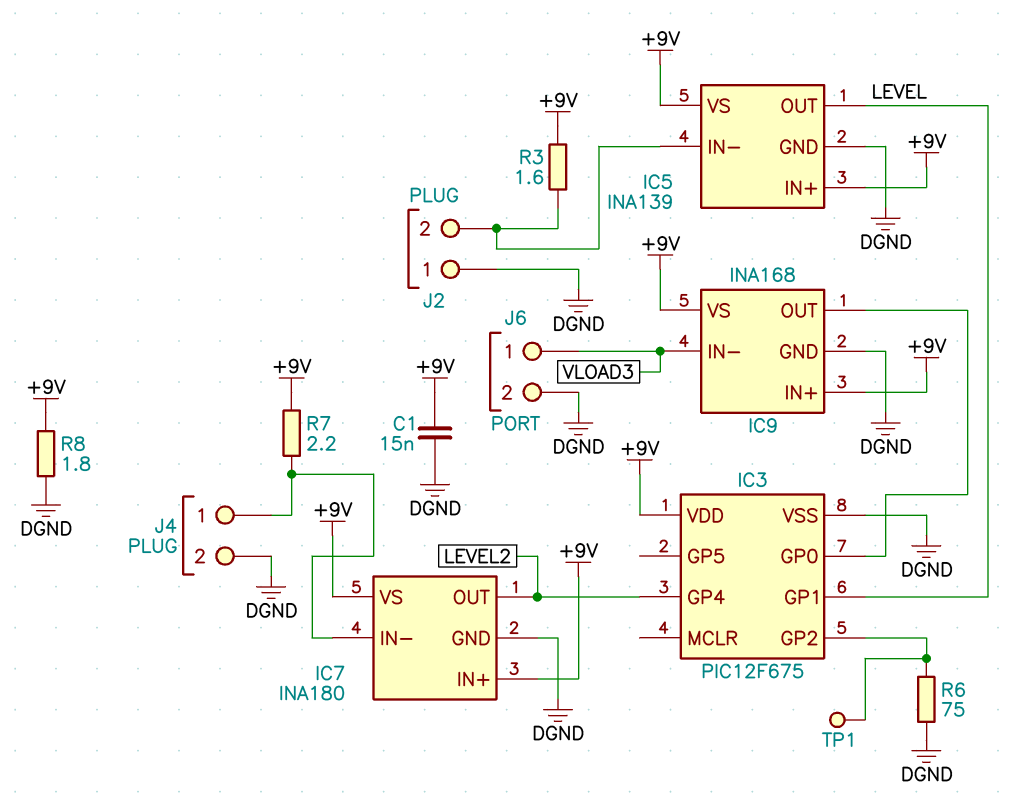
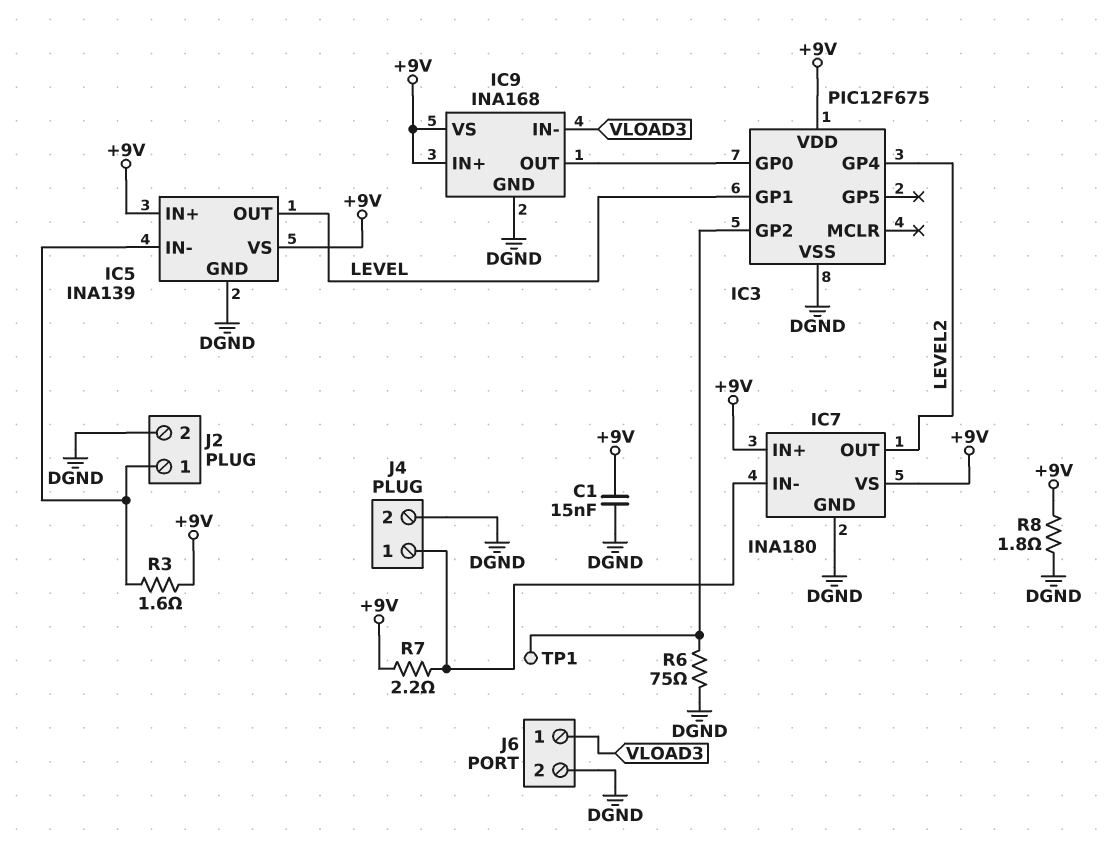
J2 pin 1: DGND -> IC5/IN-
J2 pin 2: IC5/IN- -> DGND

